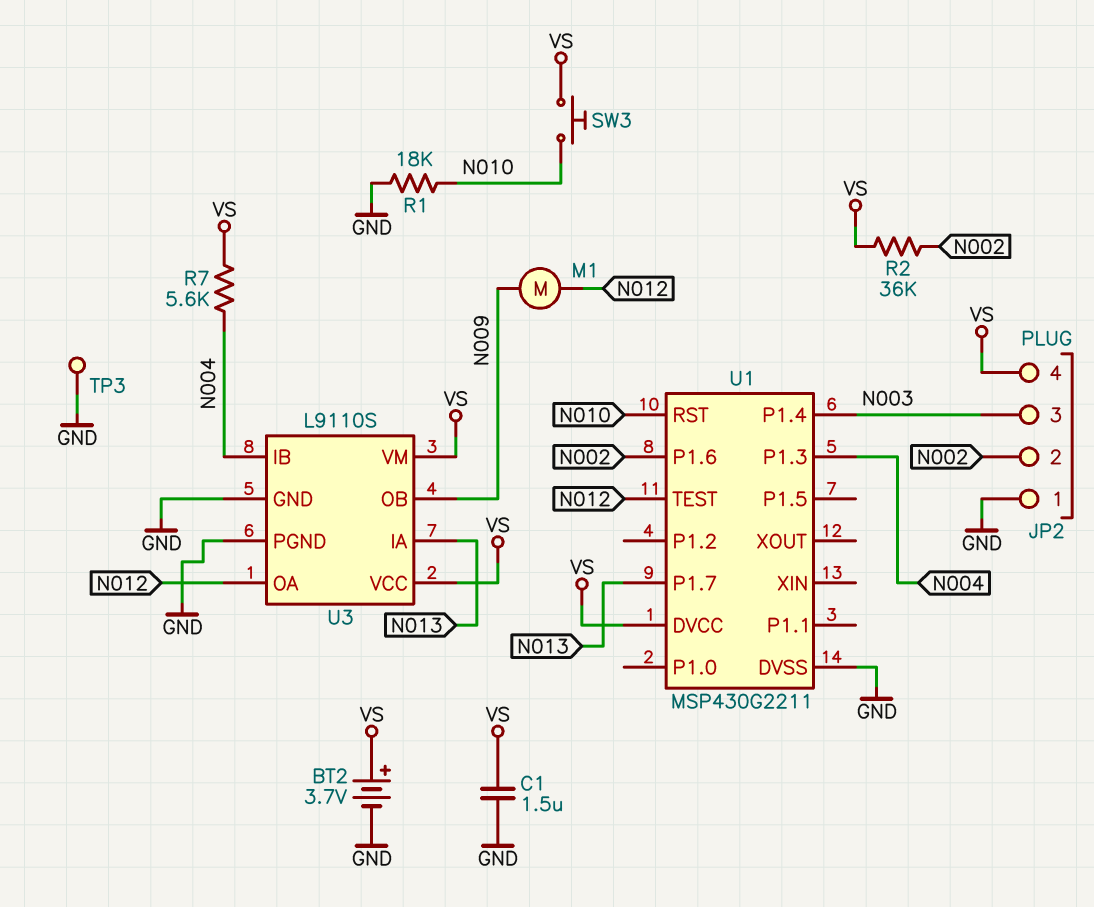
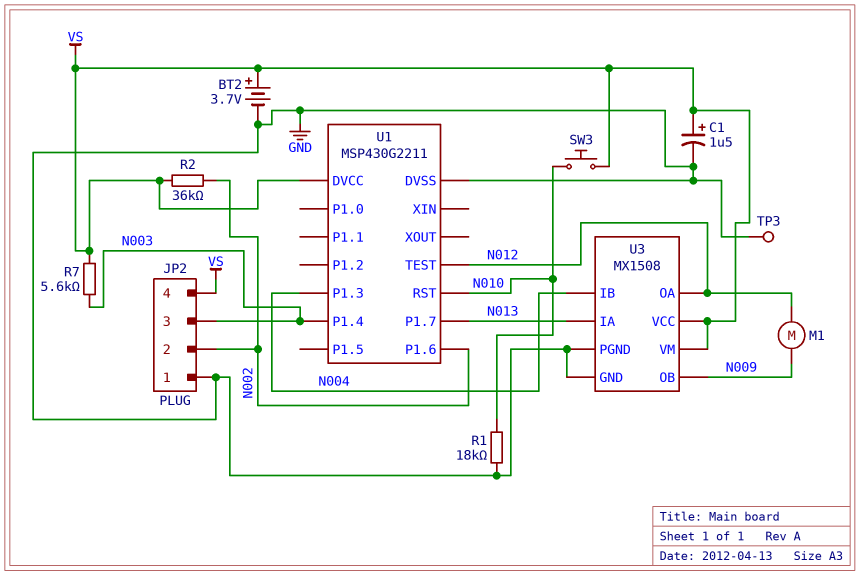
C1: 1.5uF (GND, VS) -> 1.5uF (plus VS, minus GND)
R7: 5.6k (N004, VS) -> 5.6k (N003, VS)
U3: L9110S -> MX1508

